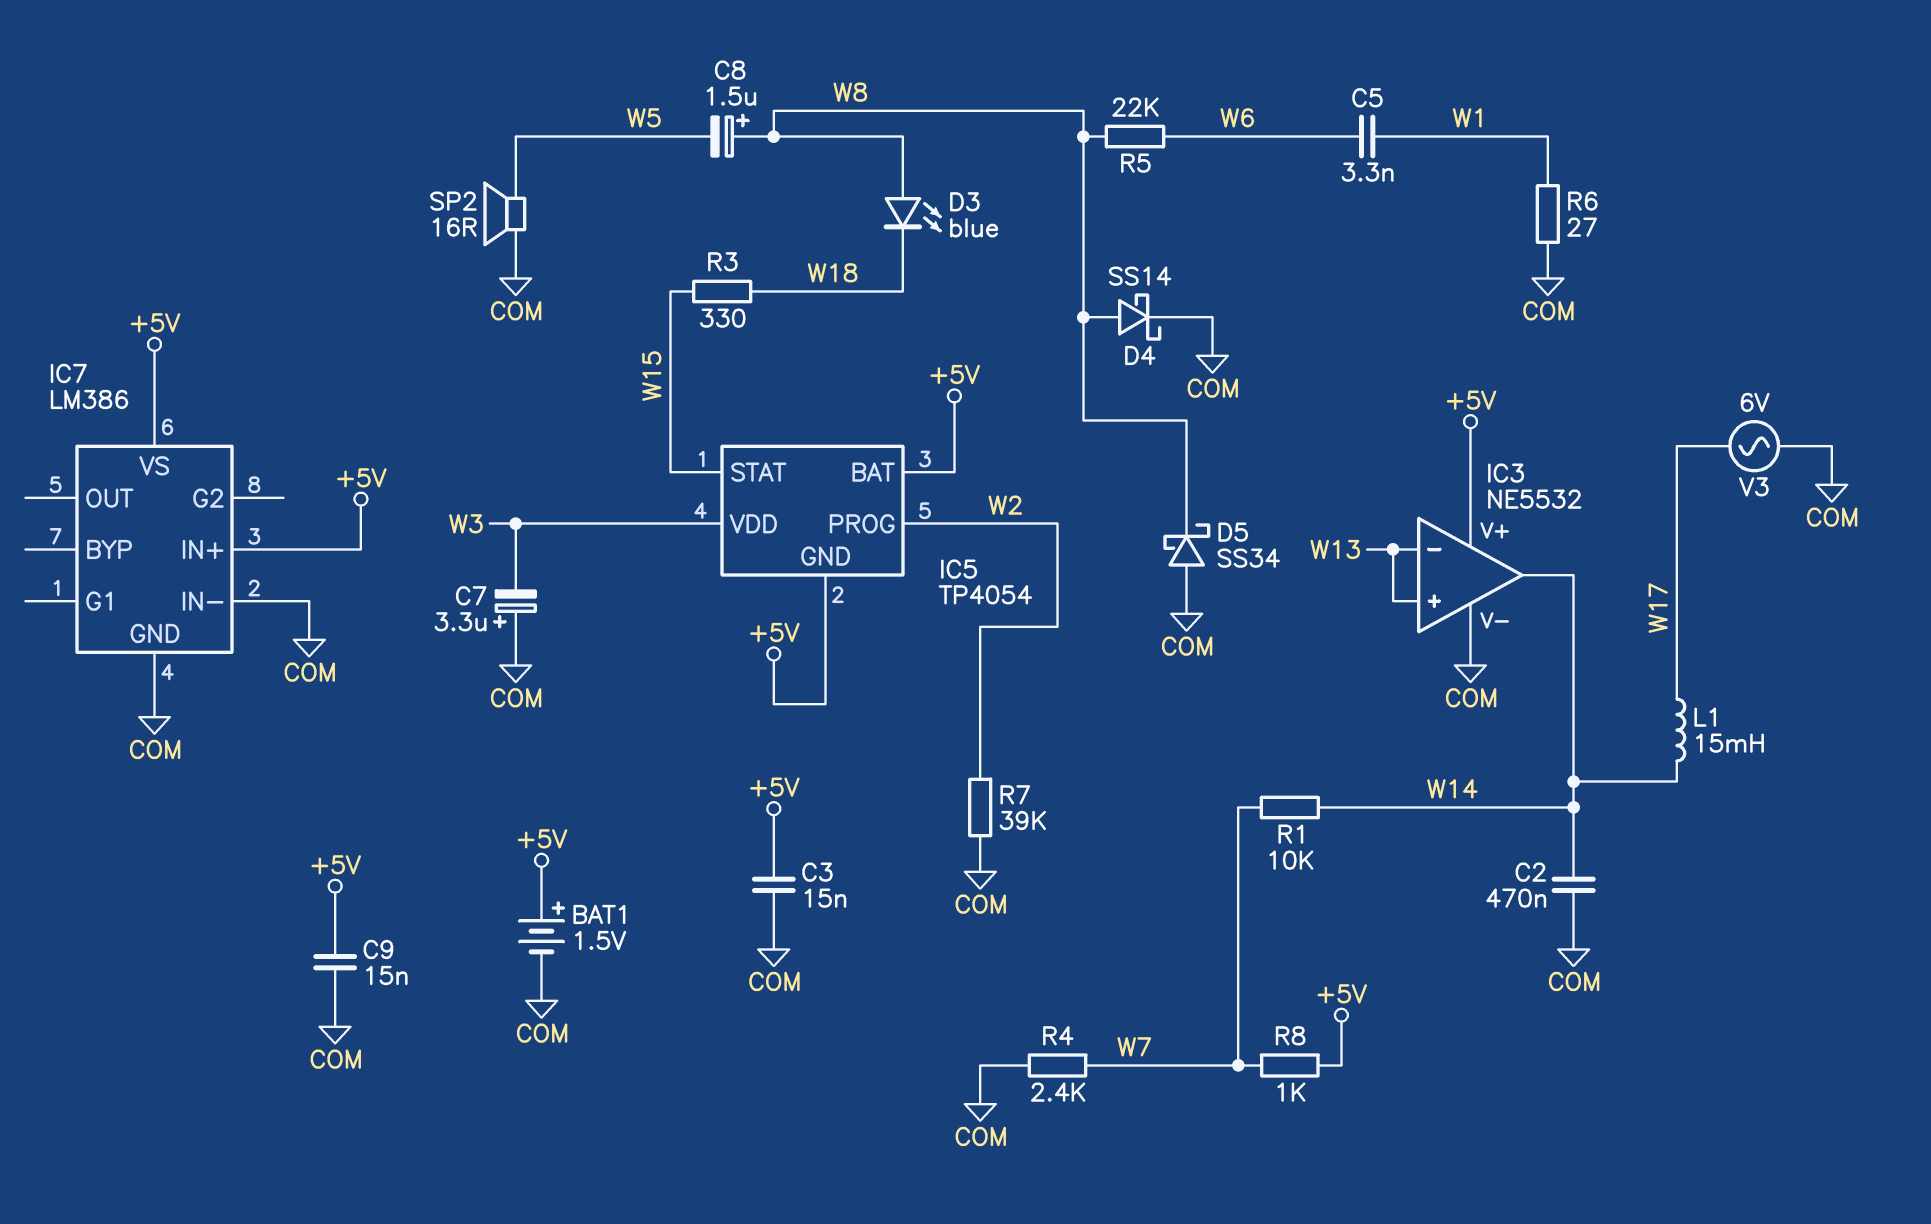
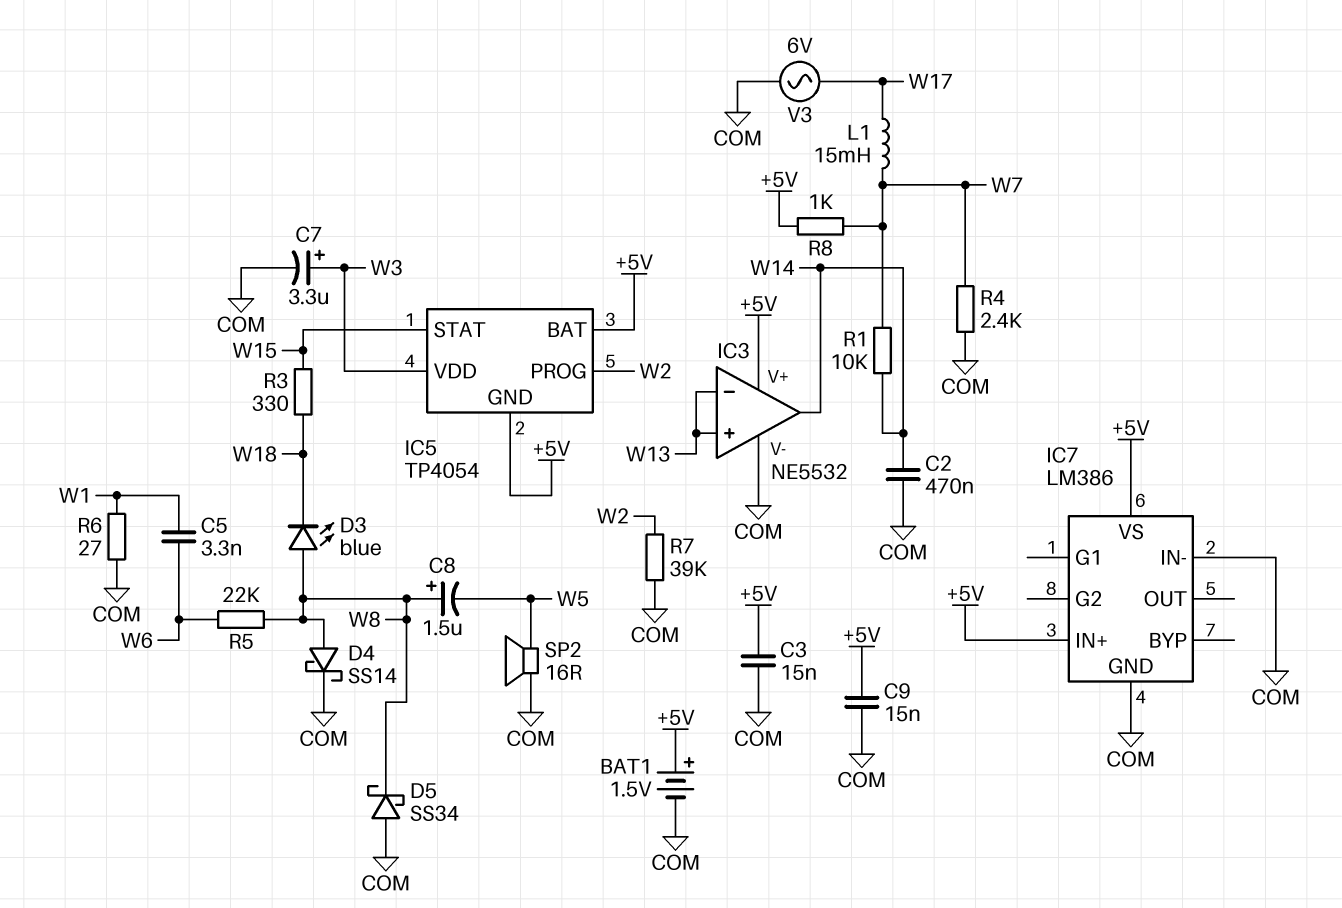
C7: 3.3uF (plus COM, minus W3) -> 3.3uF (plus W3, minus COM)
L1: 15mH (W14, W17) -> 15mH (W7, W17)

